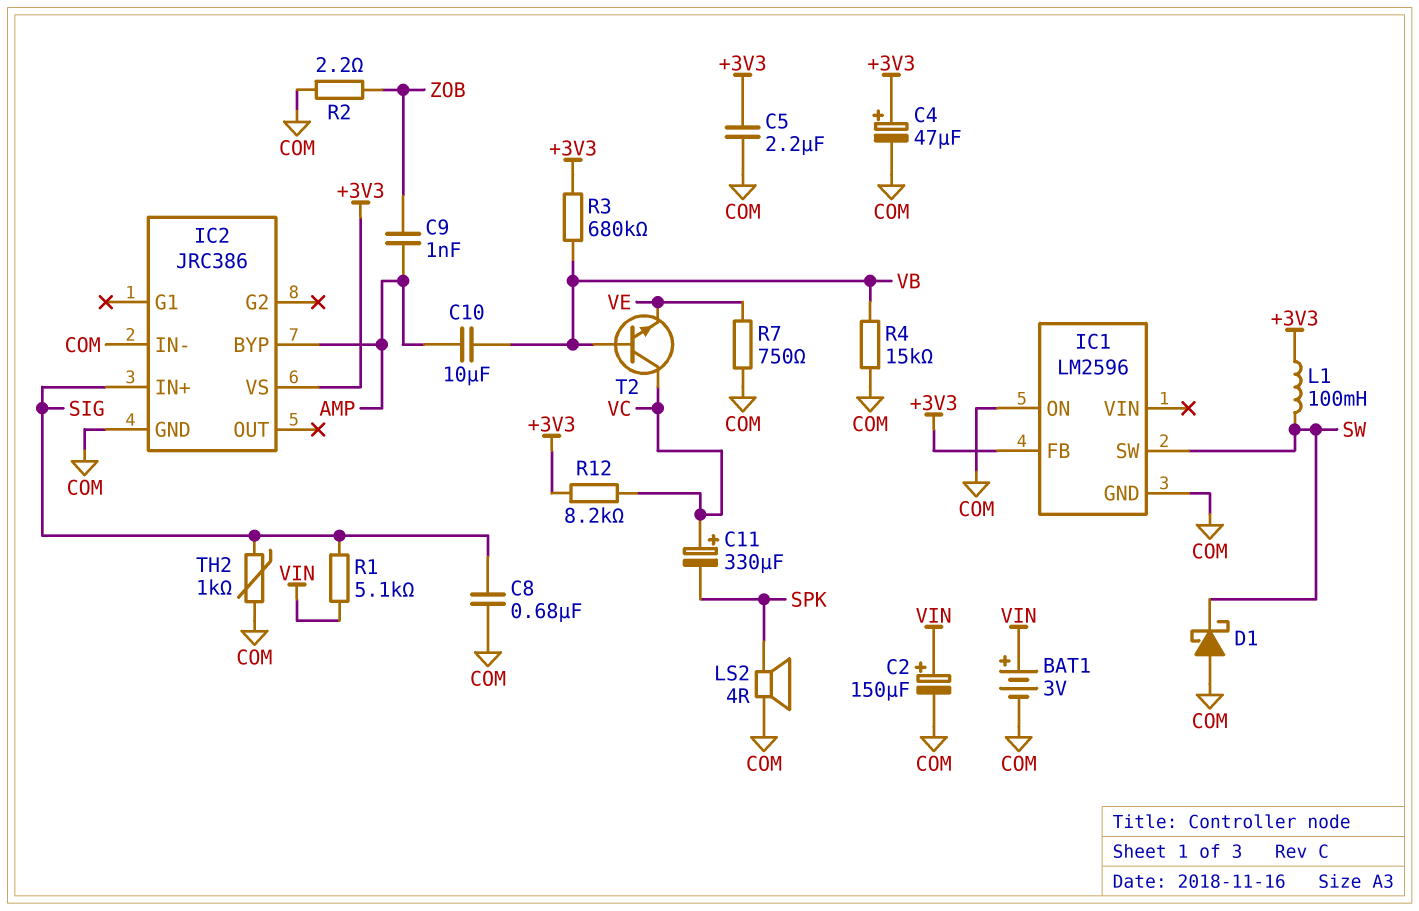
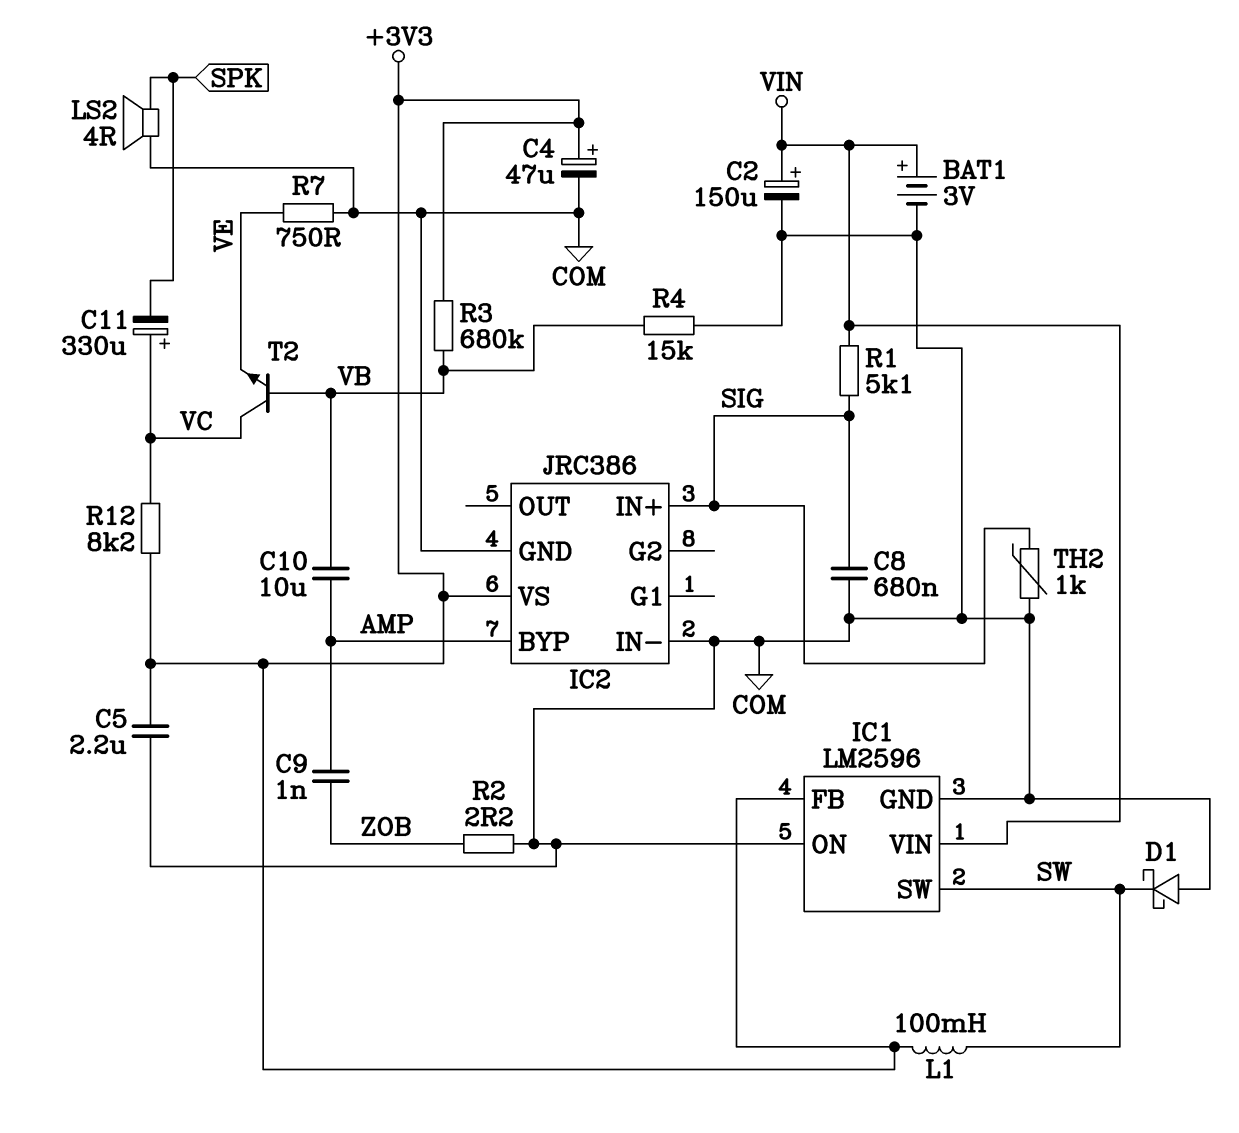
IC1 pin VIN: none -> VIN

